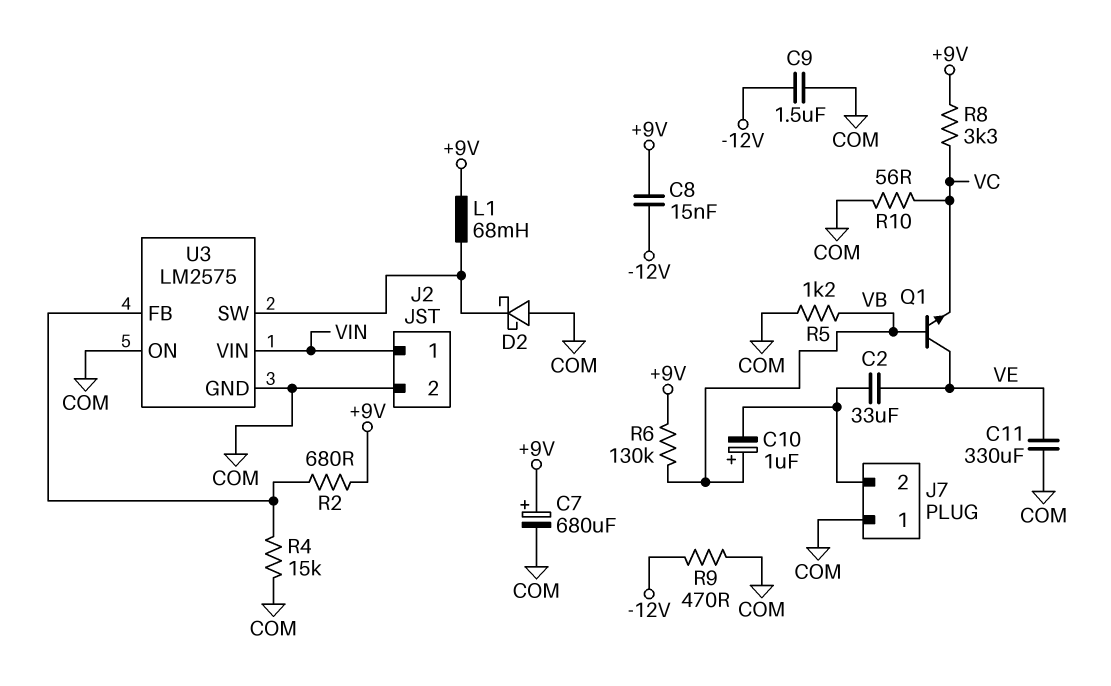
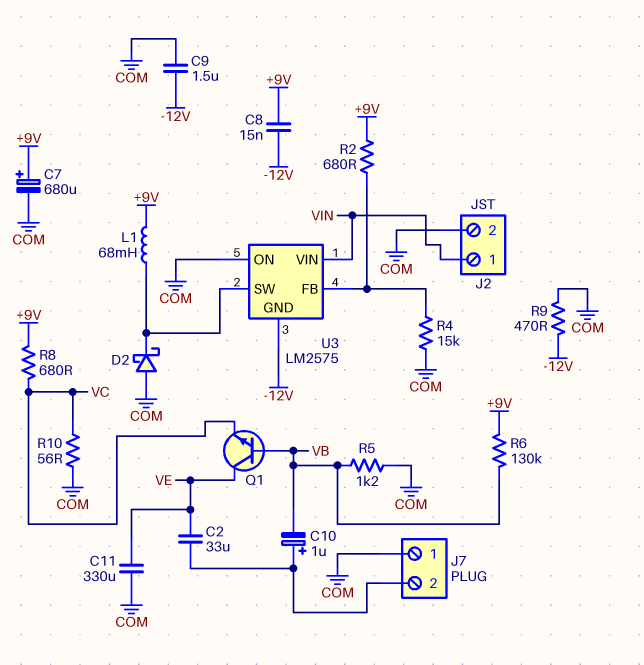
C10: 1uF (plus VB, minus J7/2) -> 1uF (plus J7/2, minus VB)
R8: 3.3k (+9V, VC) -> 680 (+9V, VC)
U3 pin GND: COM -> -12V

